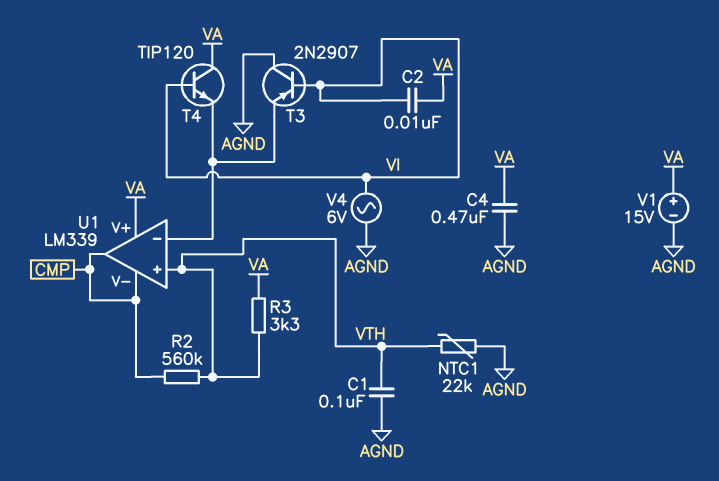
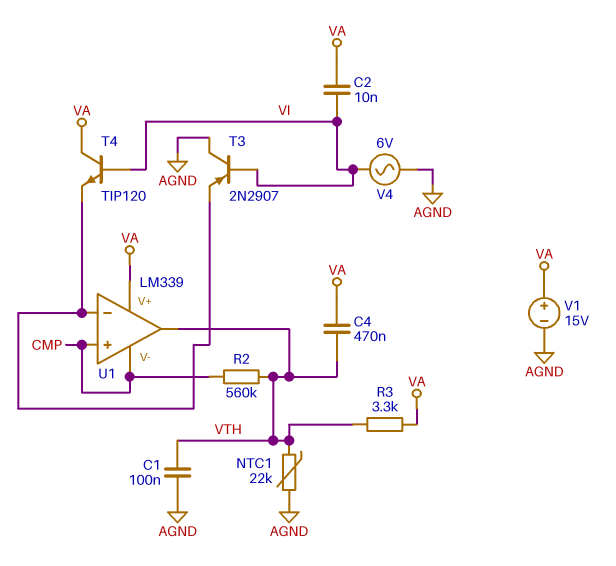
C4: 470nF (AGND, VA) -> 470nF (VA, VTH)
U1 pin in+: VTH -> CMP
U1 pin out: CMP -> VTH

